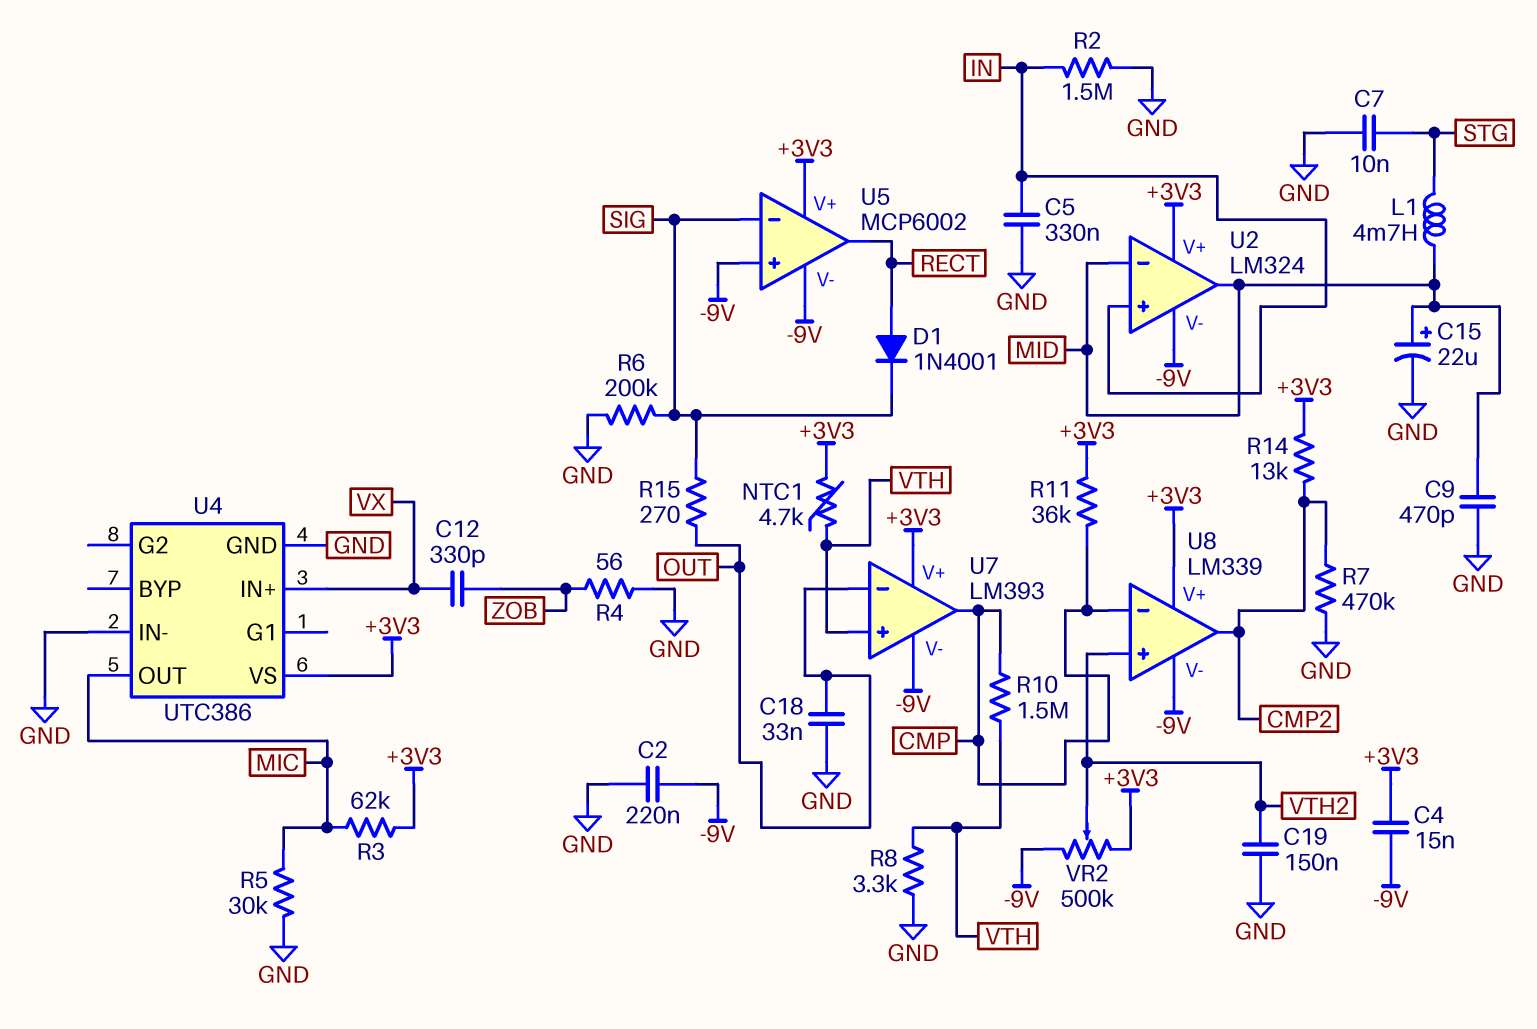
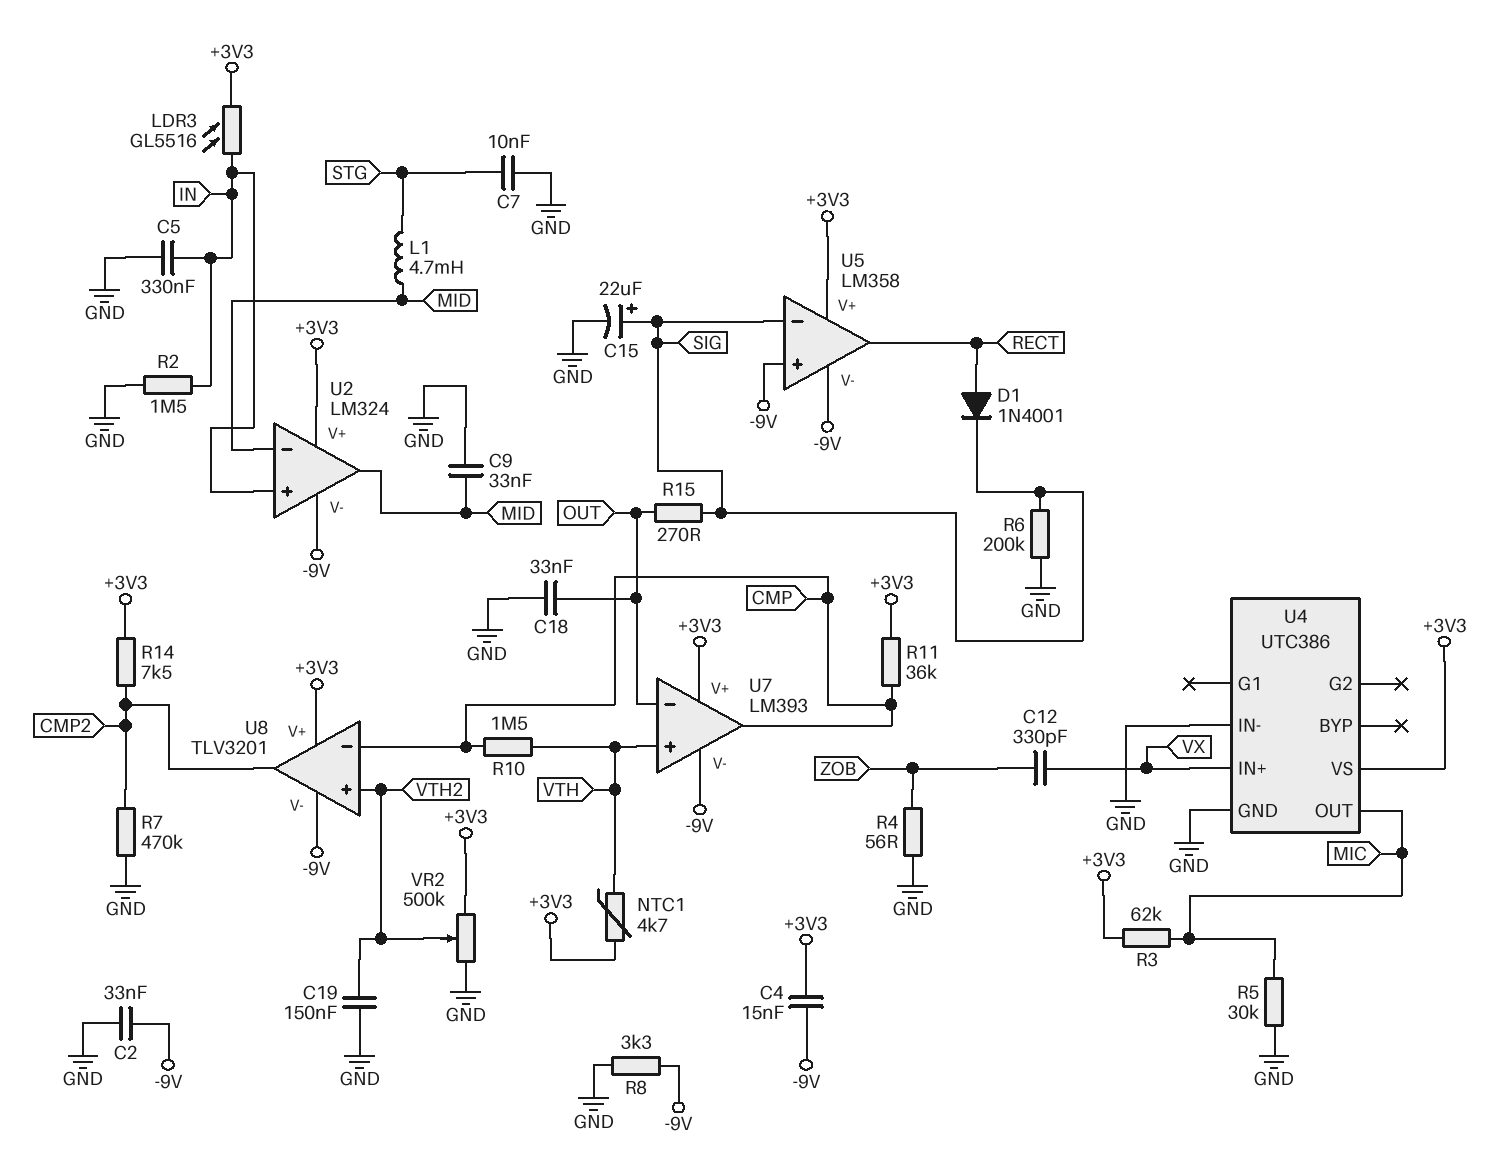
C2: 220nF (-9V, GND) -> 33nF (-9V, GND)
C9: 470pF (GND, MID) -> 33nF (GND, MID)
C15: 22uF (plus MID, minus GND) -> 22uF (plus SIG, minus GND)
LDR3: none -> GL5516 (+3V3, IN)
R8: 3.3k (GND, VTH) -> 3.3k (-9V, GND)
R14: 13k (+3V3, CMP2) -> 7.5k (+3V3, CMP2)
U5: MCP6002 -> LM358
U8: LM339 -> TLV3201
VR2: 500k (+3V3, -9V, wiper VTH2) -> 500k (+3V3, GND, wiper VTH2)

